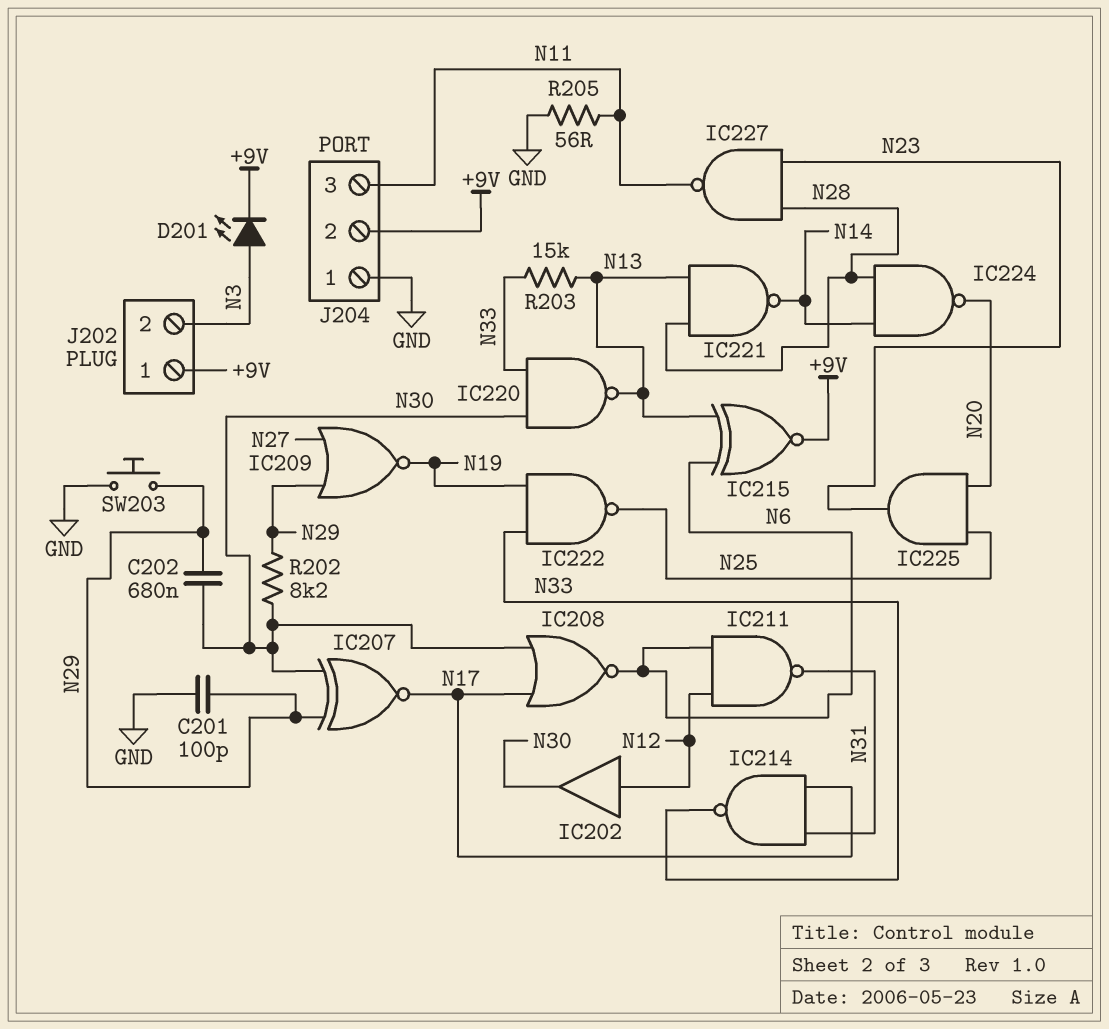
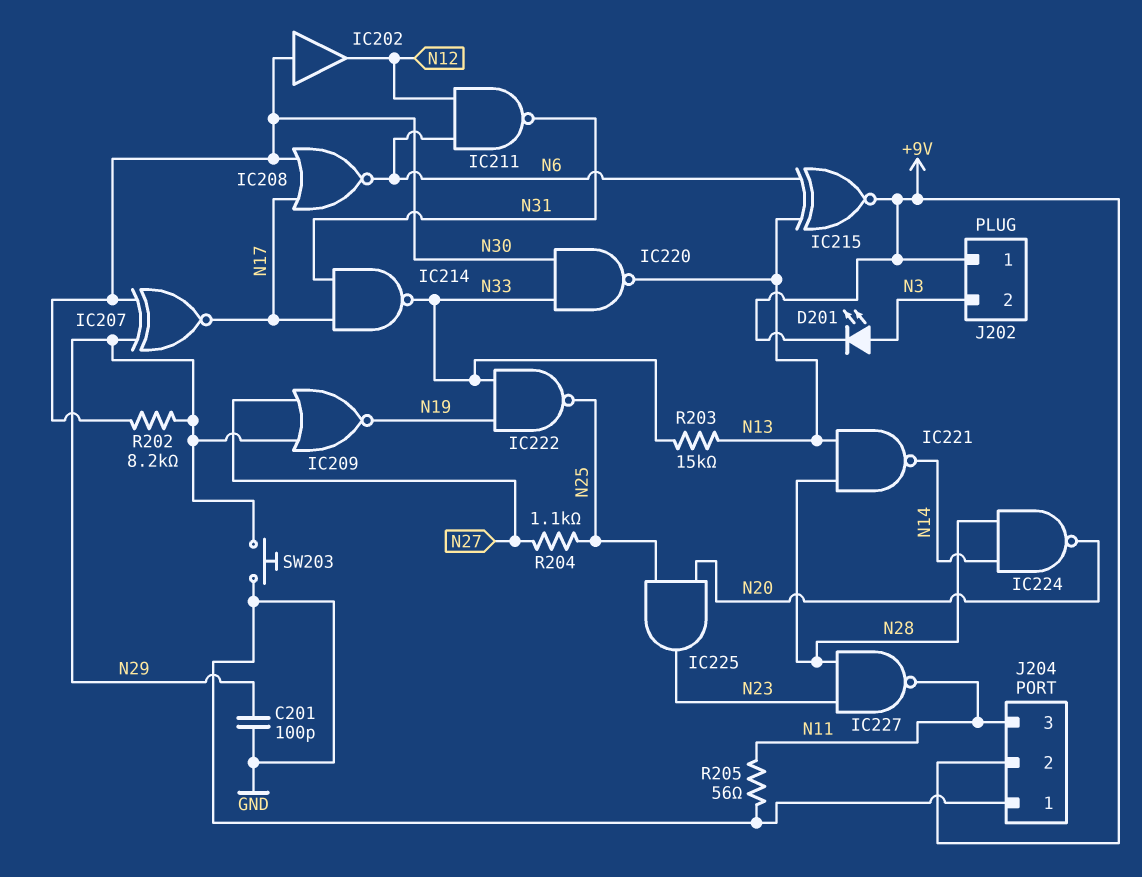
C202: 680nF (N29, N30) -> none
IC202: buffer (in N12, out N30) -> buffer (in N30, out N12)
R204: none -> 1.1k (N25, N27)

